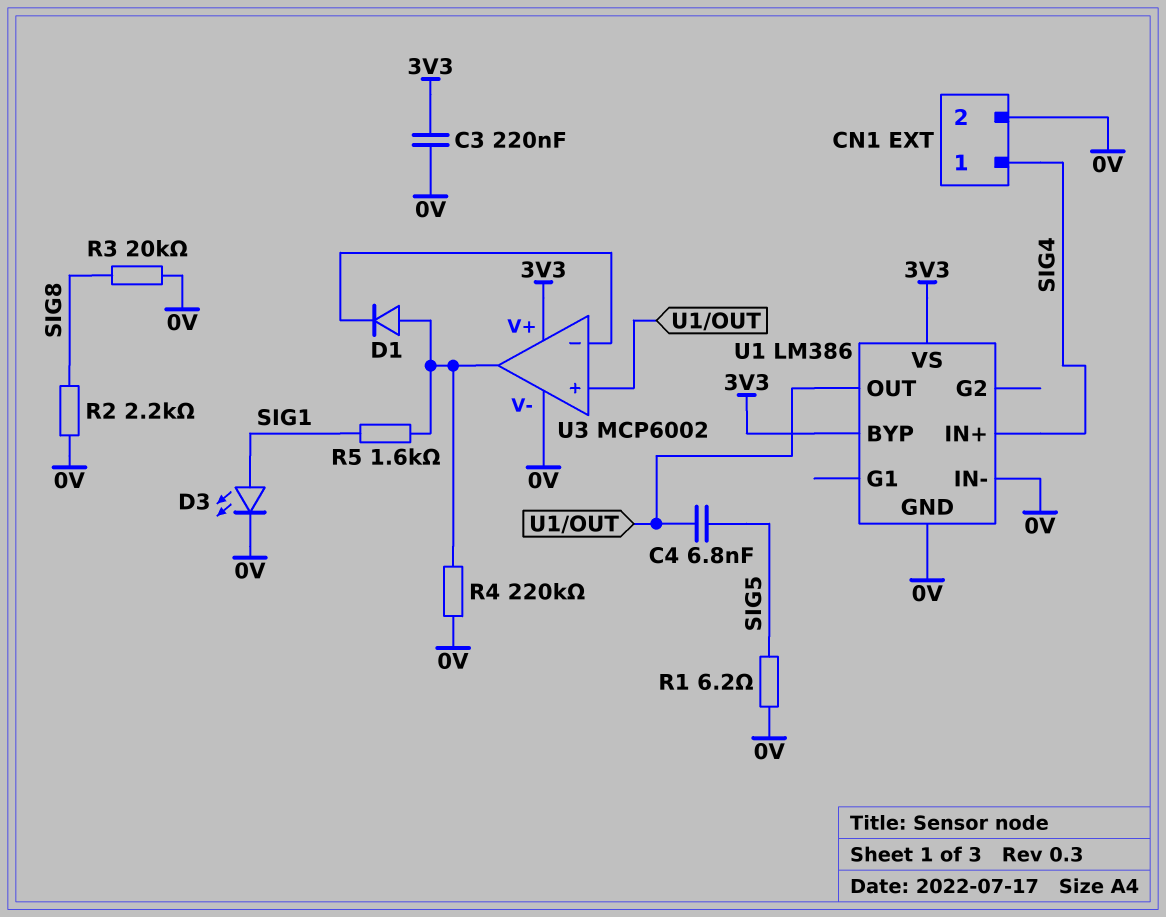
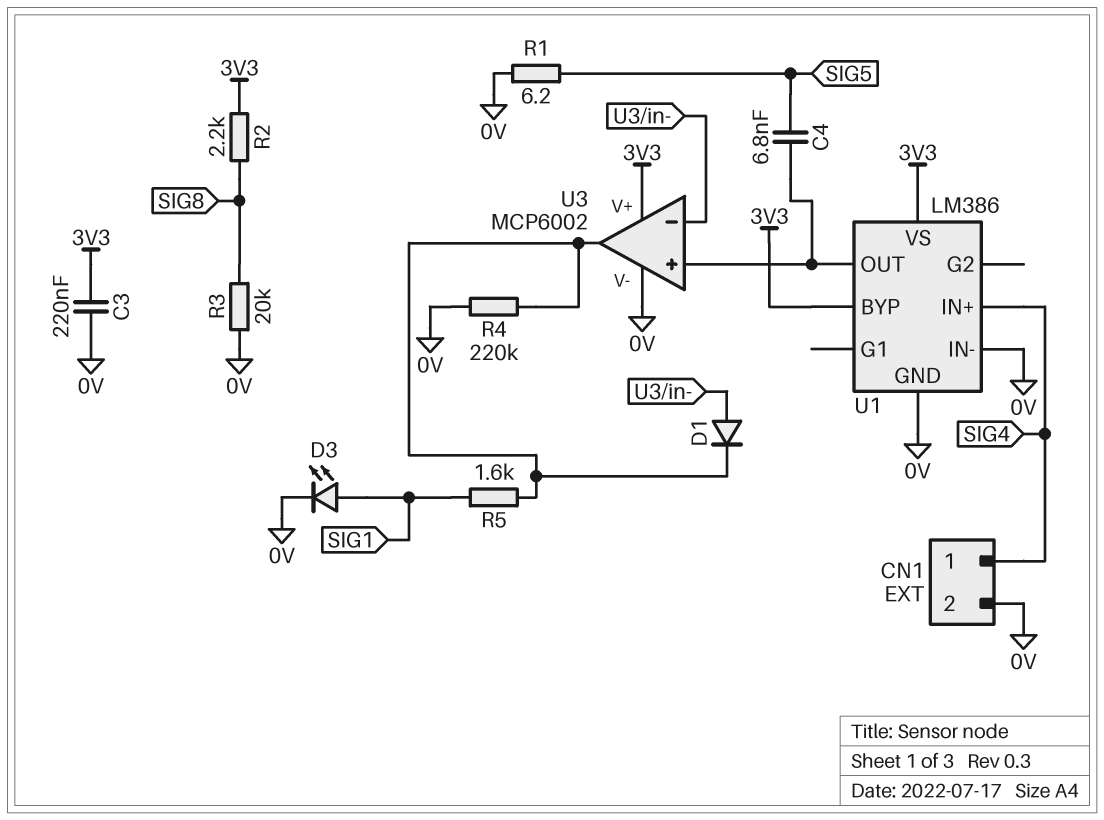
D1: diode (A U3/out, K U3/in-) -> diode (A U3/in-, K U3/out)
R2: 2.2k (0V, SIG8) -> 2.2k (3V3, SIG8)

